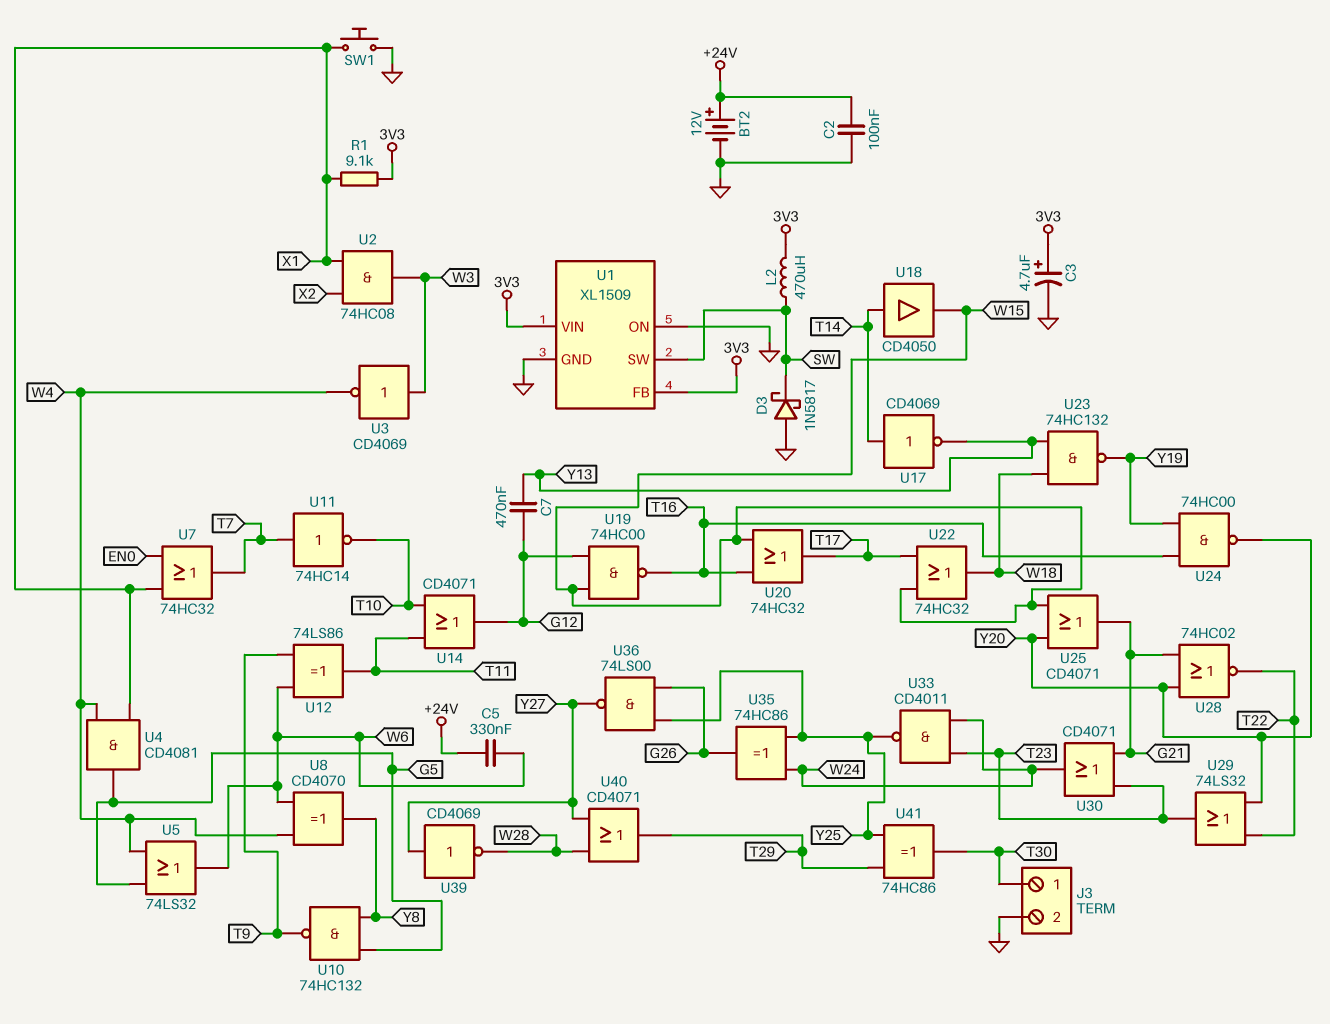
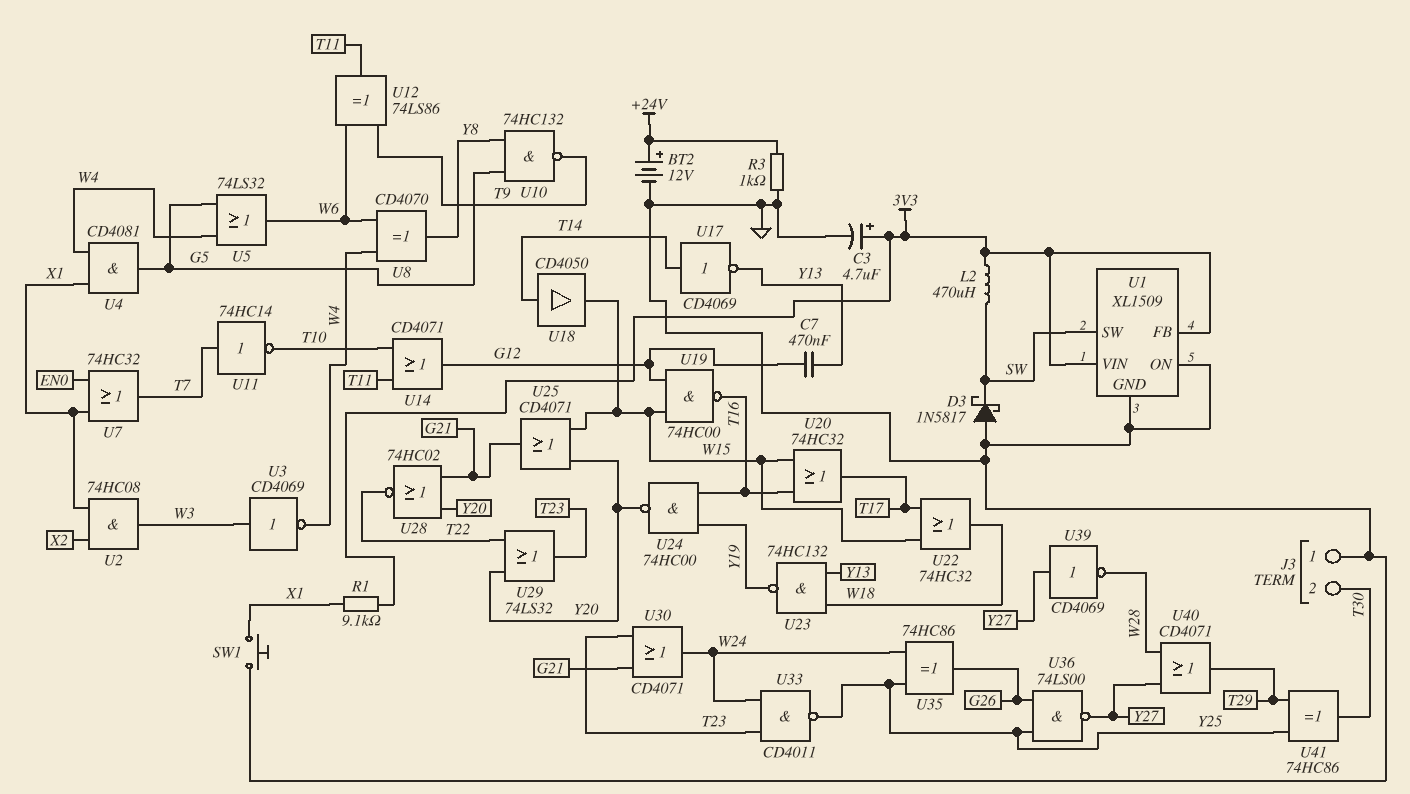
C2: 100nF (+24V, GND) -> none
C5: 330nF (+24V, W6) -> none
J3 pin 1: T30 -> GND
J3 pin 2: GND -> T30
R3: none -> 1k (+24V, GND)

